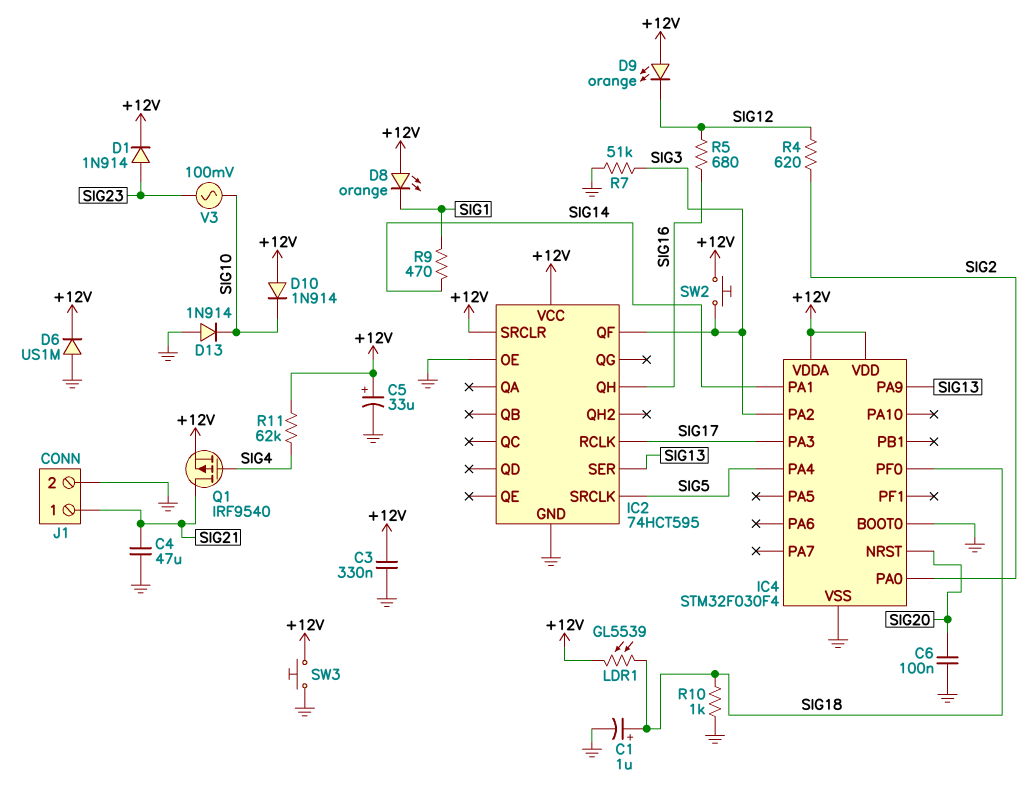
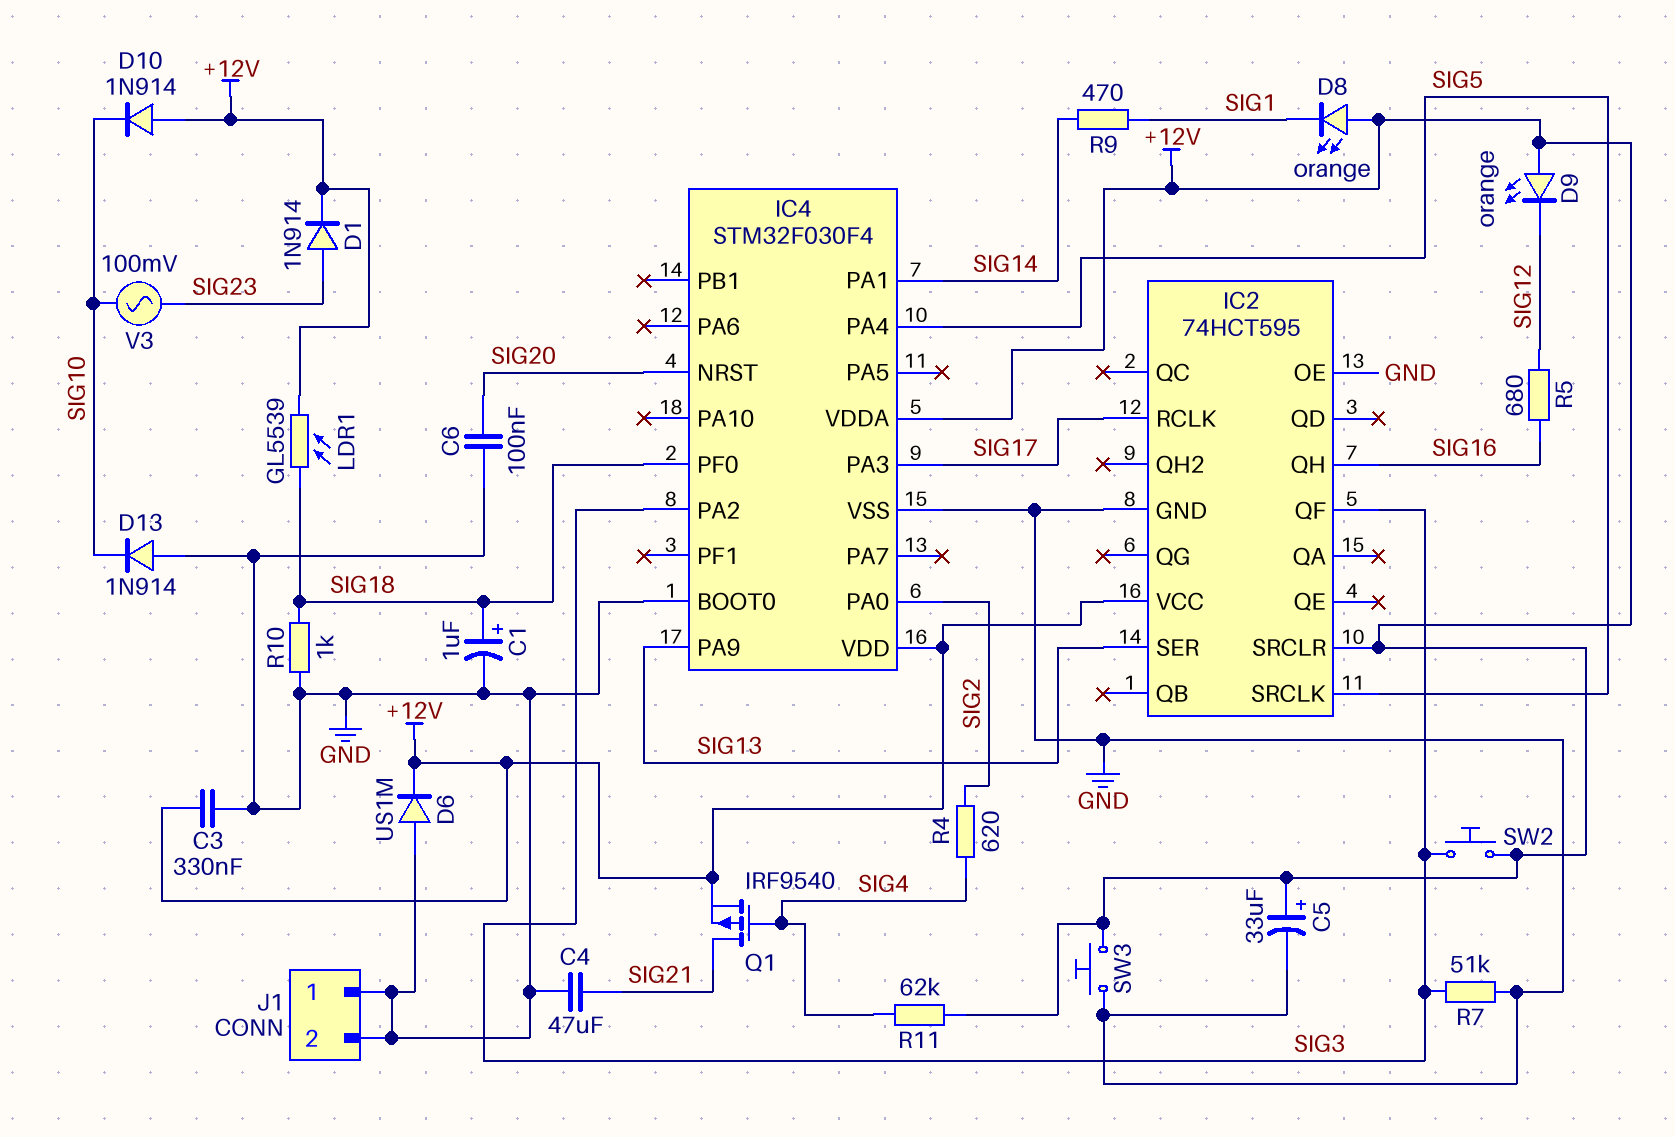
J1 pin 1: SIG21 -> GND
R4: 620 (SIG2, SIG12) -> 620 (SIG2, SIG4)

